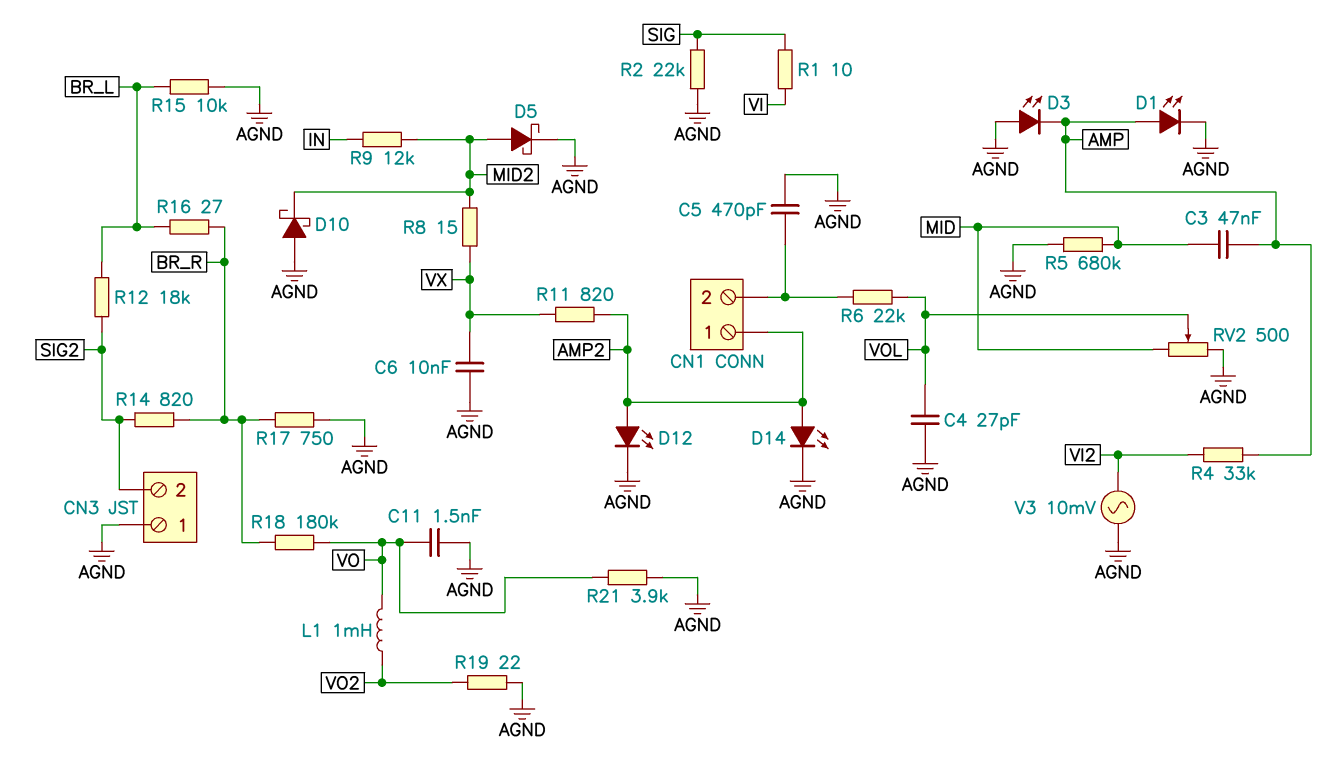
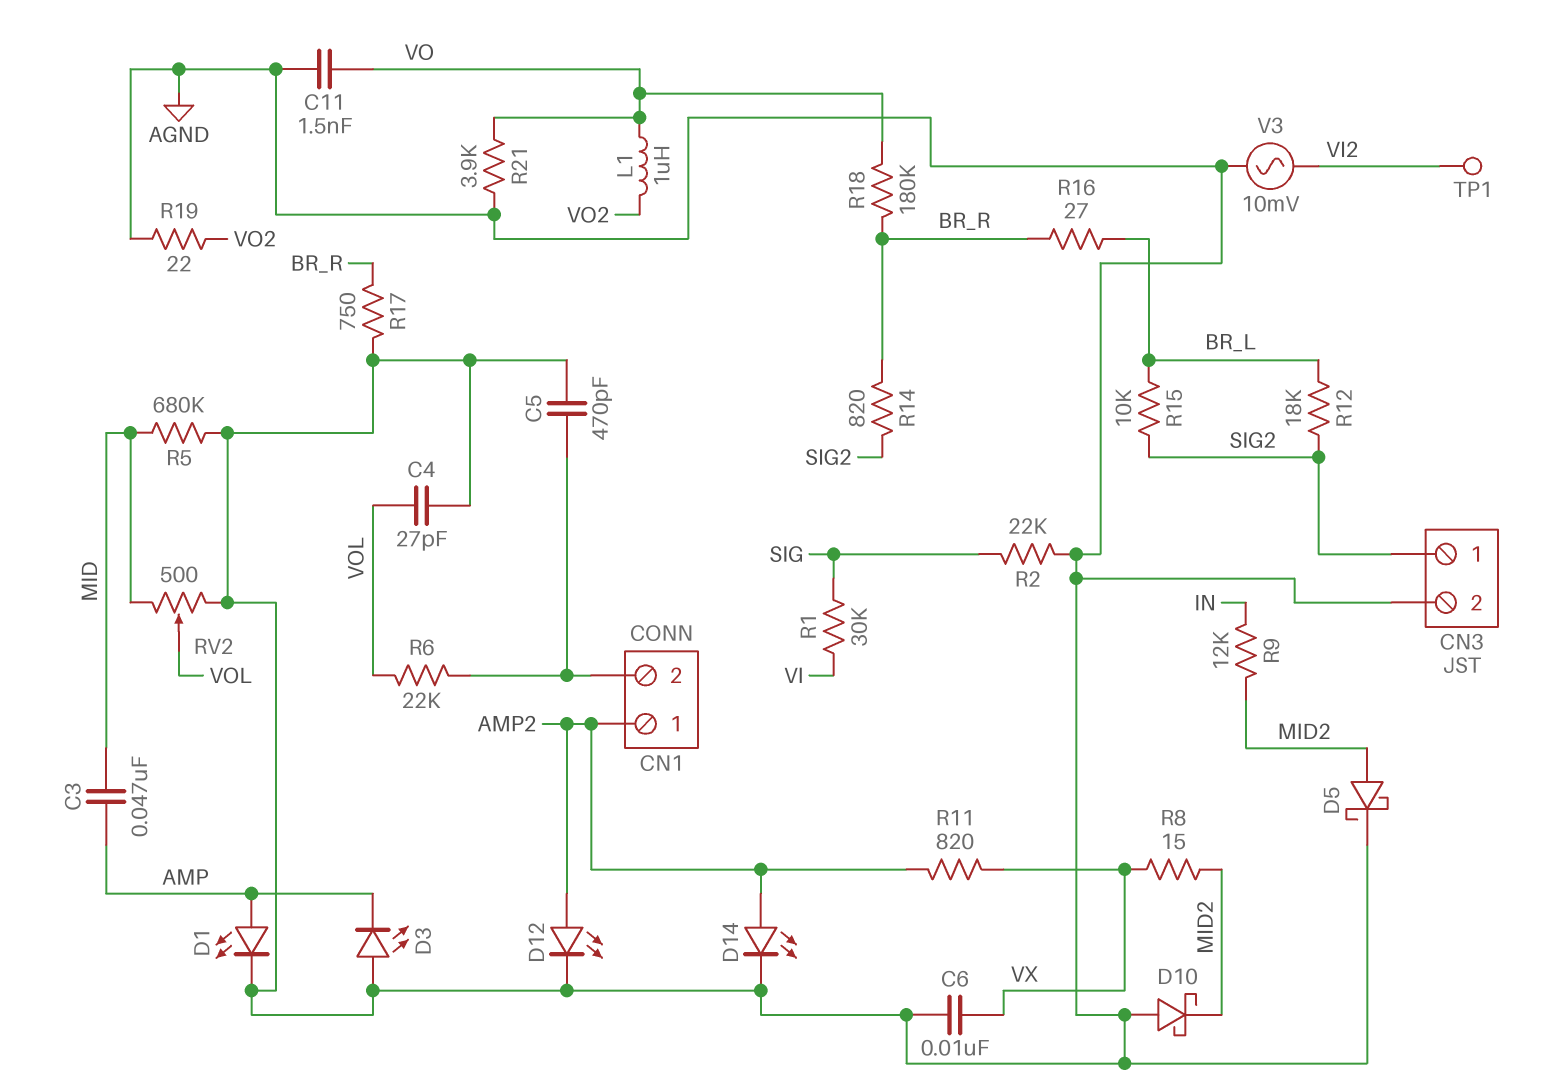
CN3 pin 1: AGND -> SIG2
CN3 pin 2: SIG2 -> AGND
L1: 1mH (VO, VO2) -> 1uH (VO, VO2)
R1: 10 (SIG, VI) -> 30k (SIG, VI)
R4: 33k (AMP, VI2) -> none
R15: 10k (AGND, BR_L) -> 10k (BR_L, SIG2)
TP1: none -> test point (VI2)

